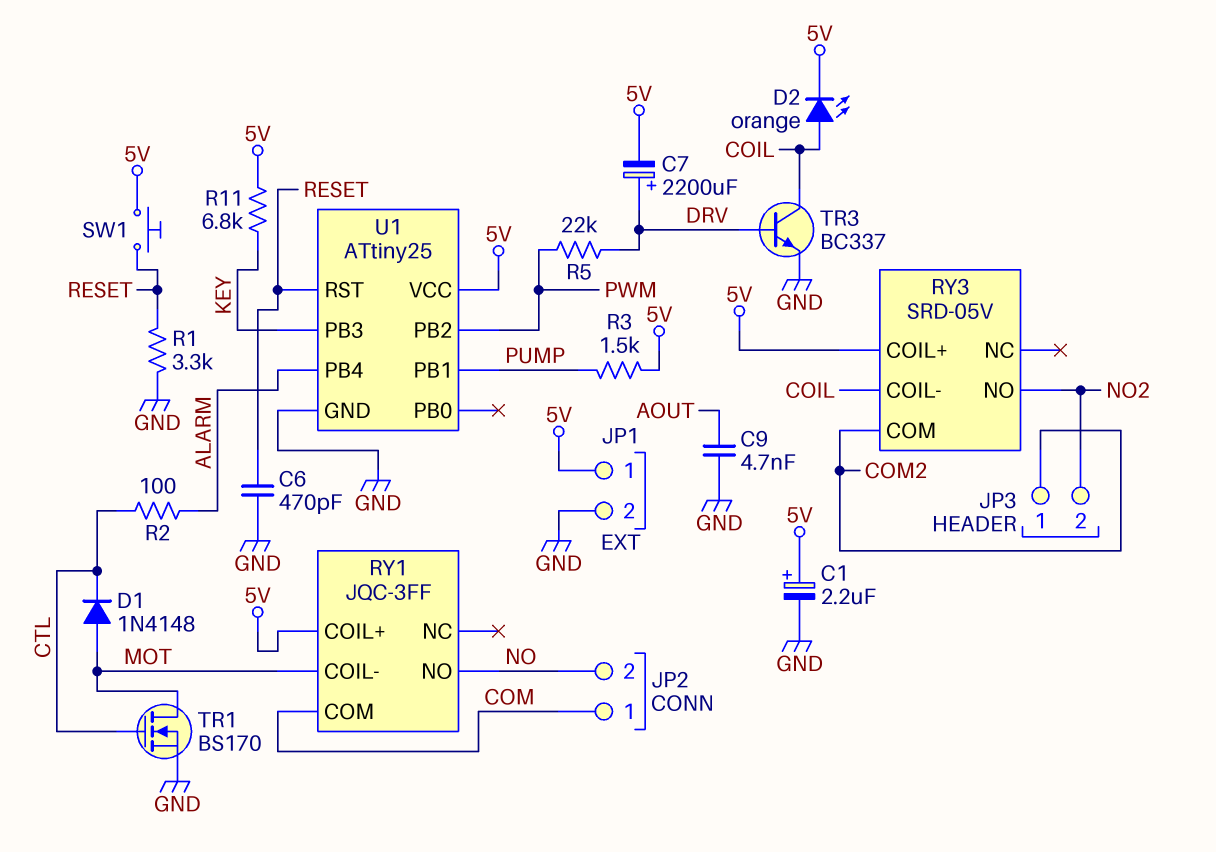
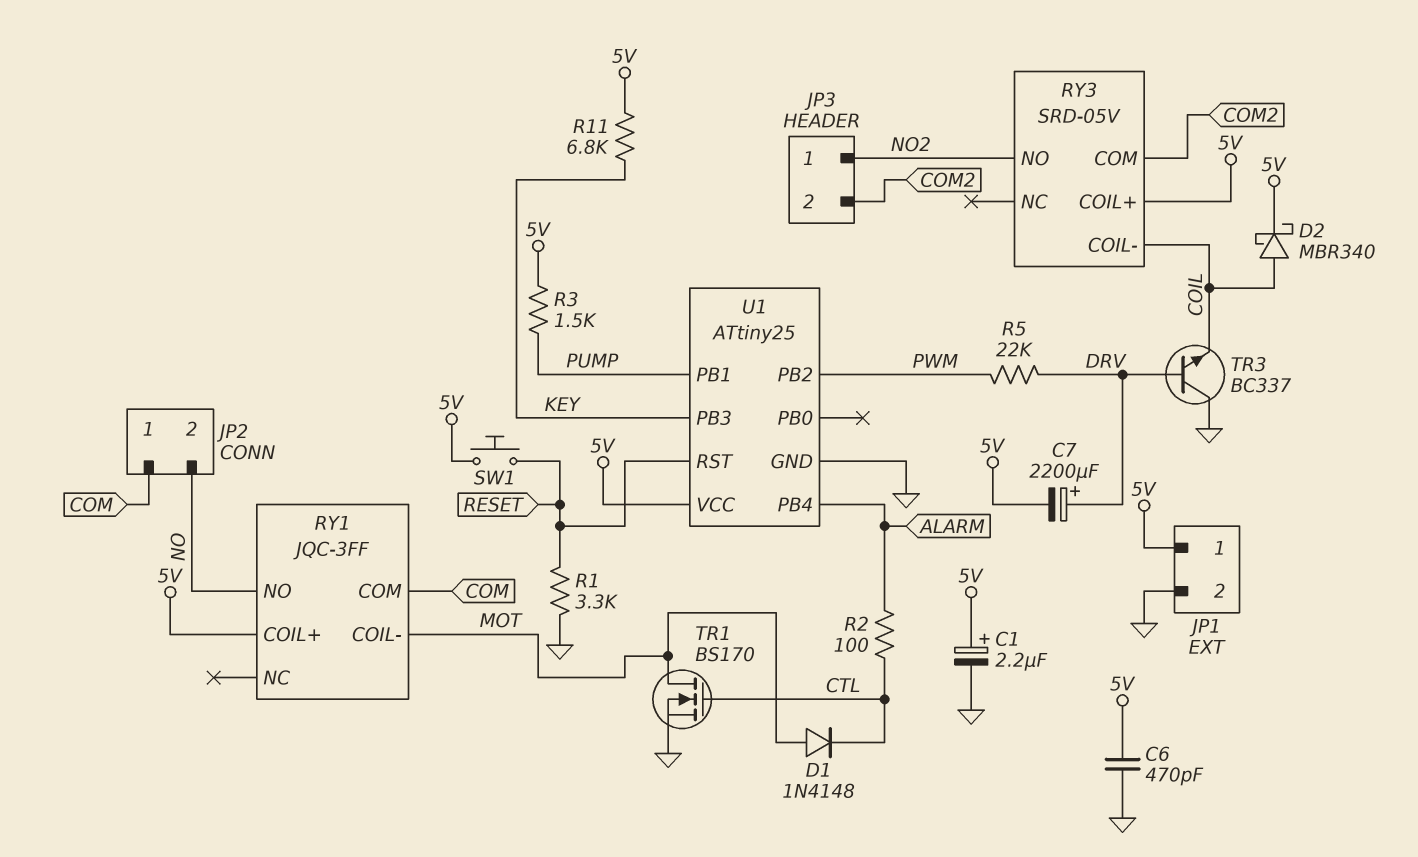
C6: 470pF (GND, RESET) -> 470pF (5V, GND)
C9: 4.7nF (AOUT, GND) -> none
D2: LED orange (A COIL, K 5V) -> schottky MBR340 (A COIL, K 5V)
JP3 pin 1: COM2 -> NO2
JP3 pin 2: NO2 -> COM2
TR3: NPN BC337 (B DRV, C COIL, E GND) -> NPN BC337 (B DRV, C GND, E COIL)

